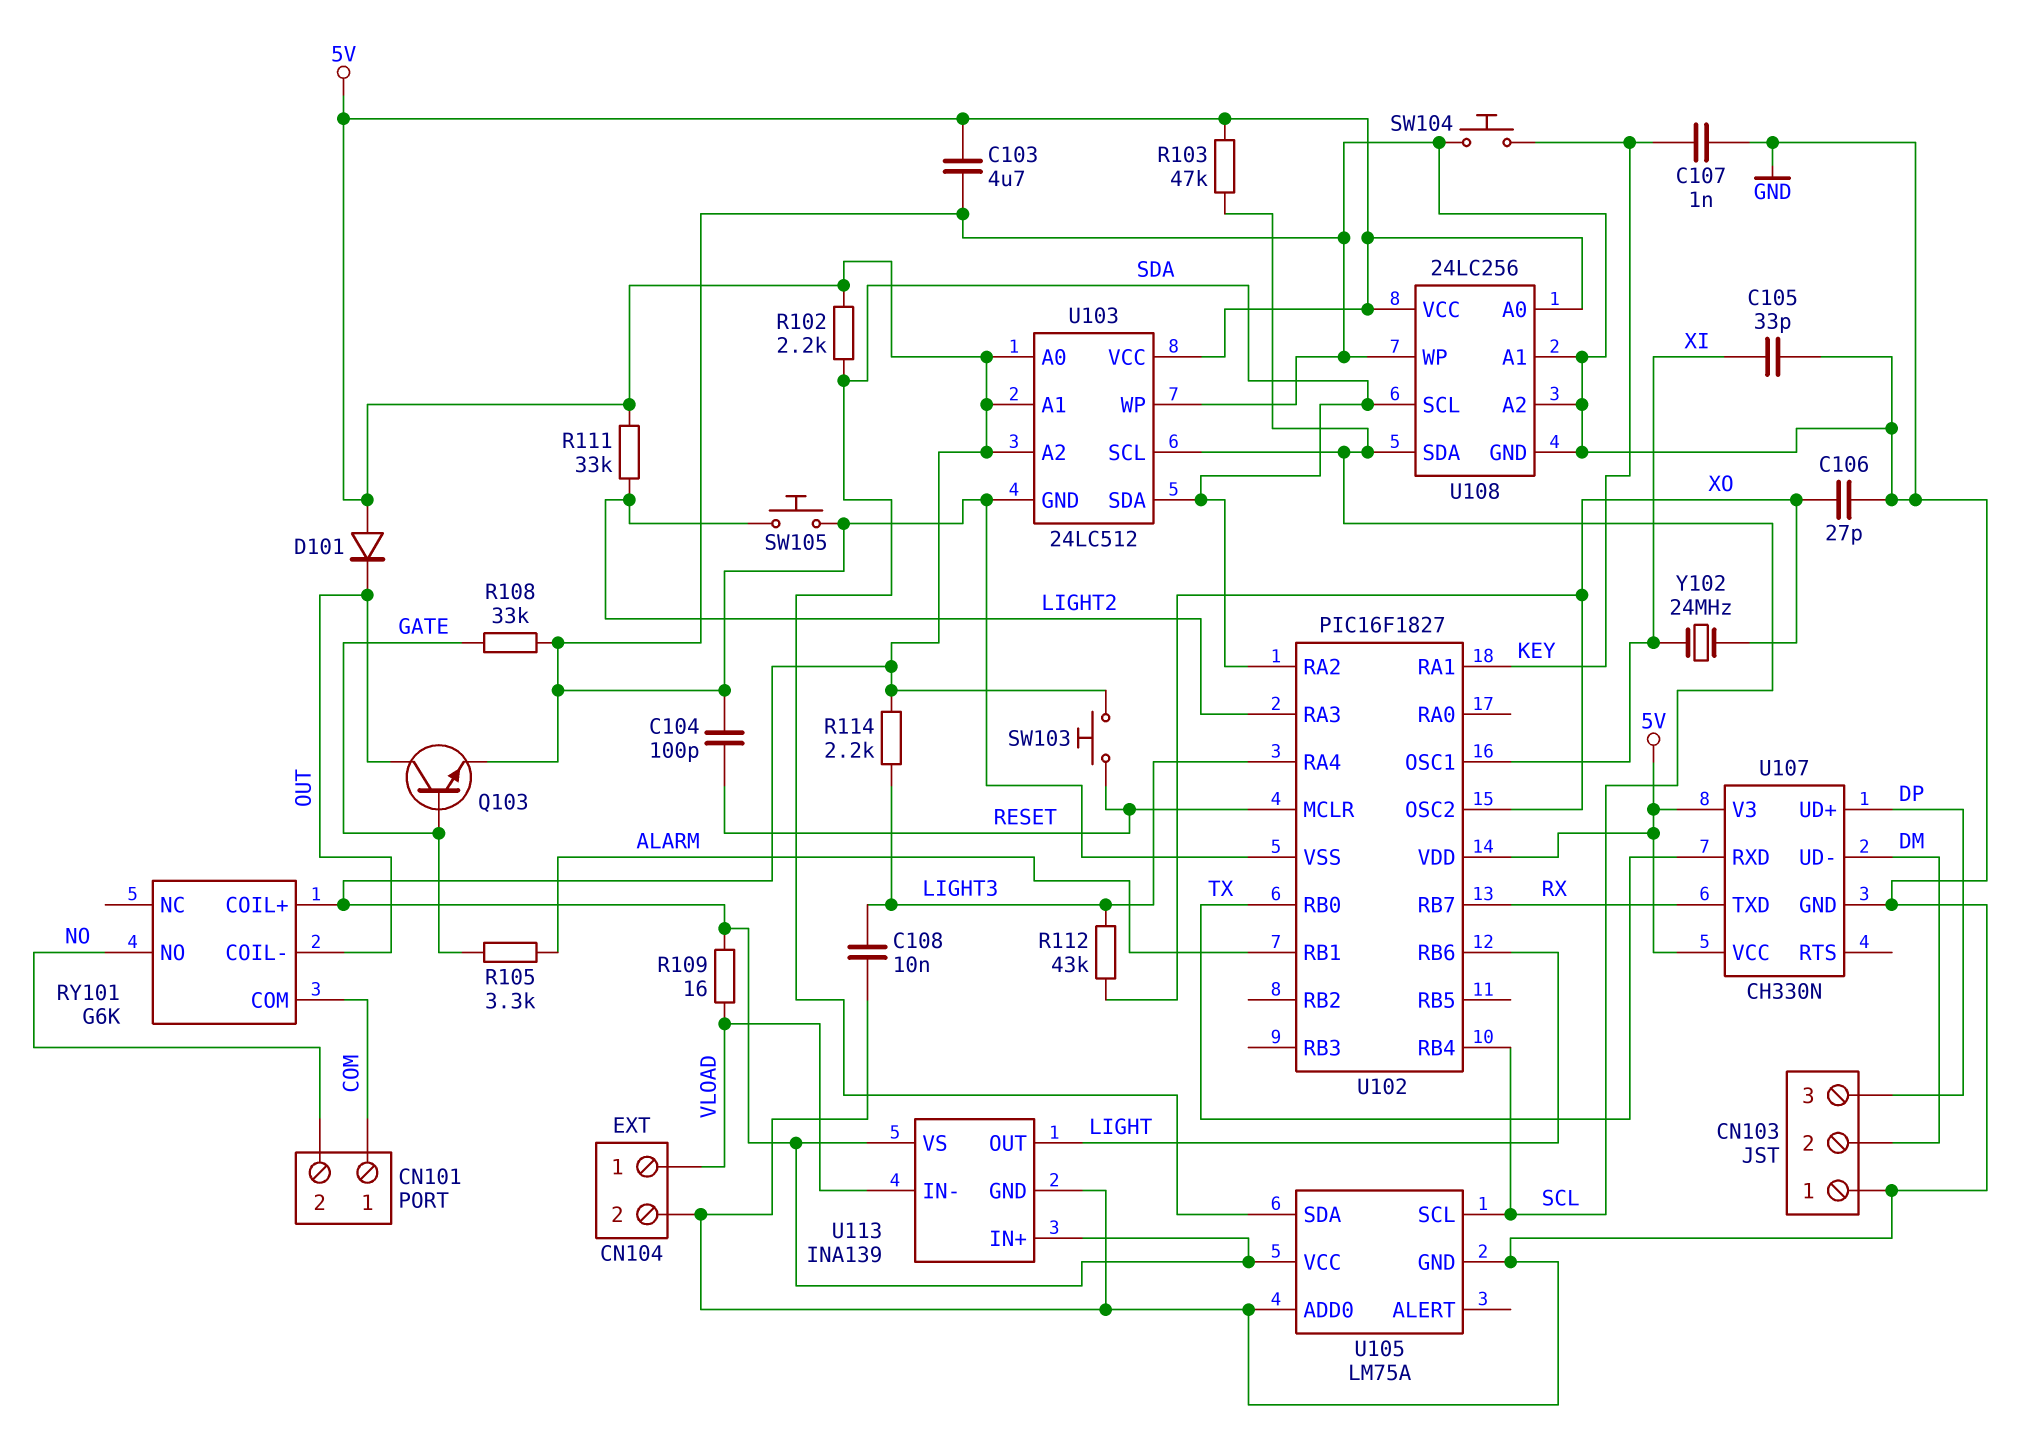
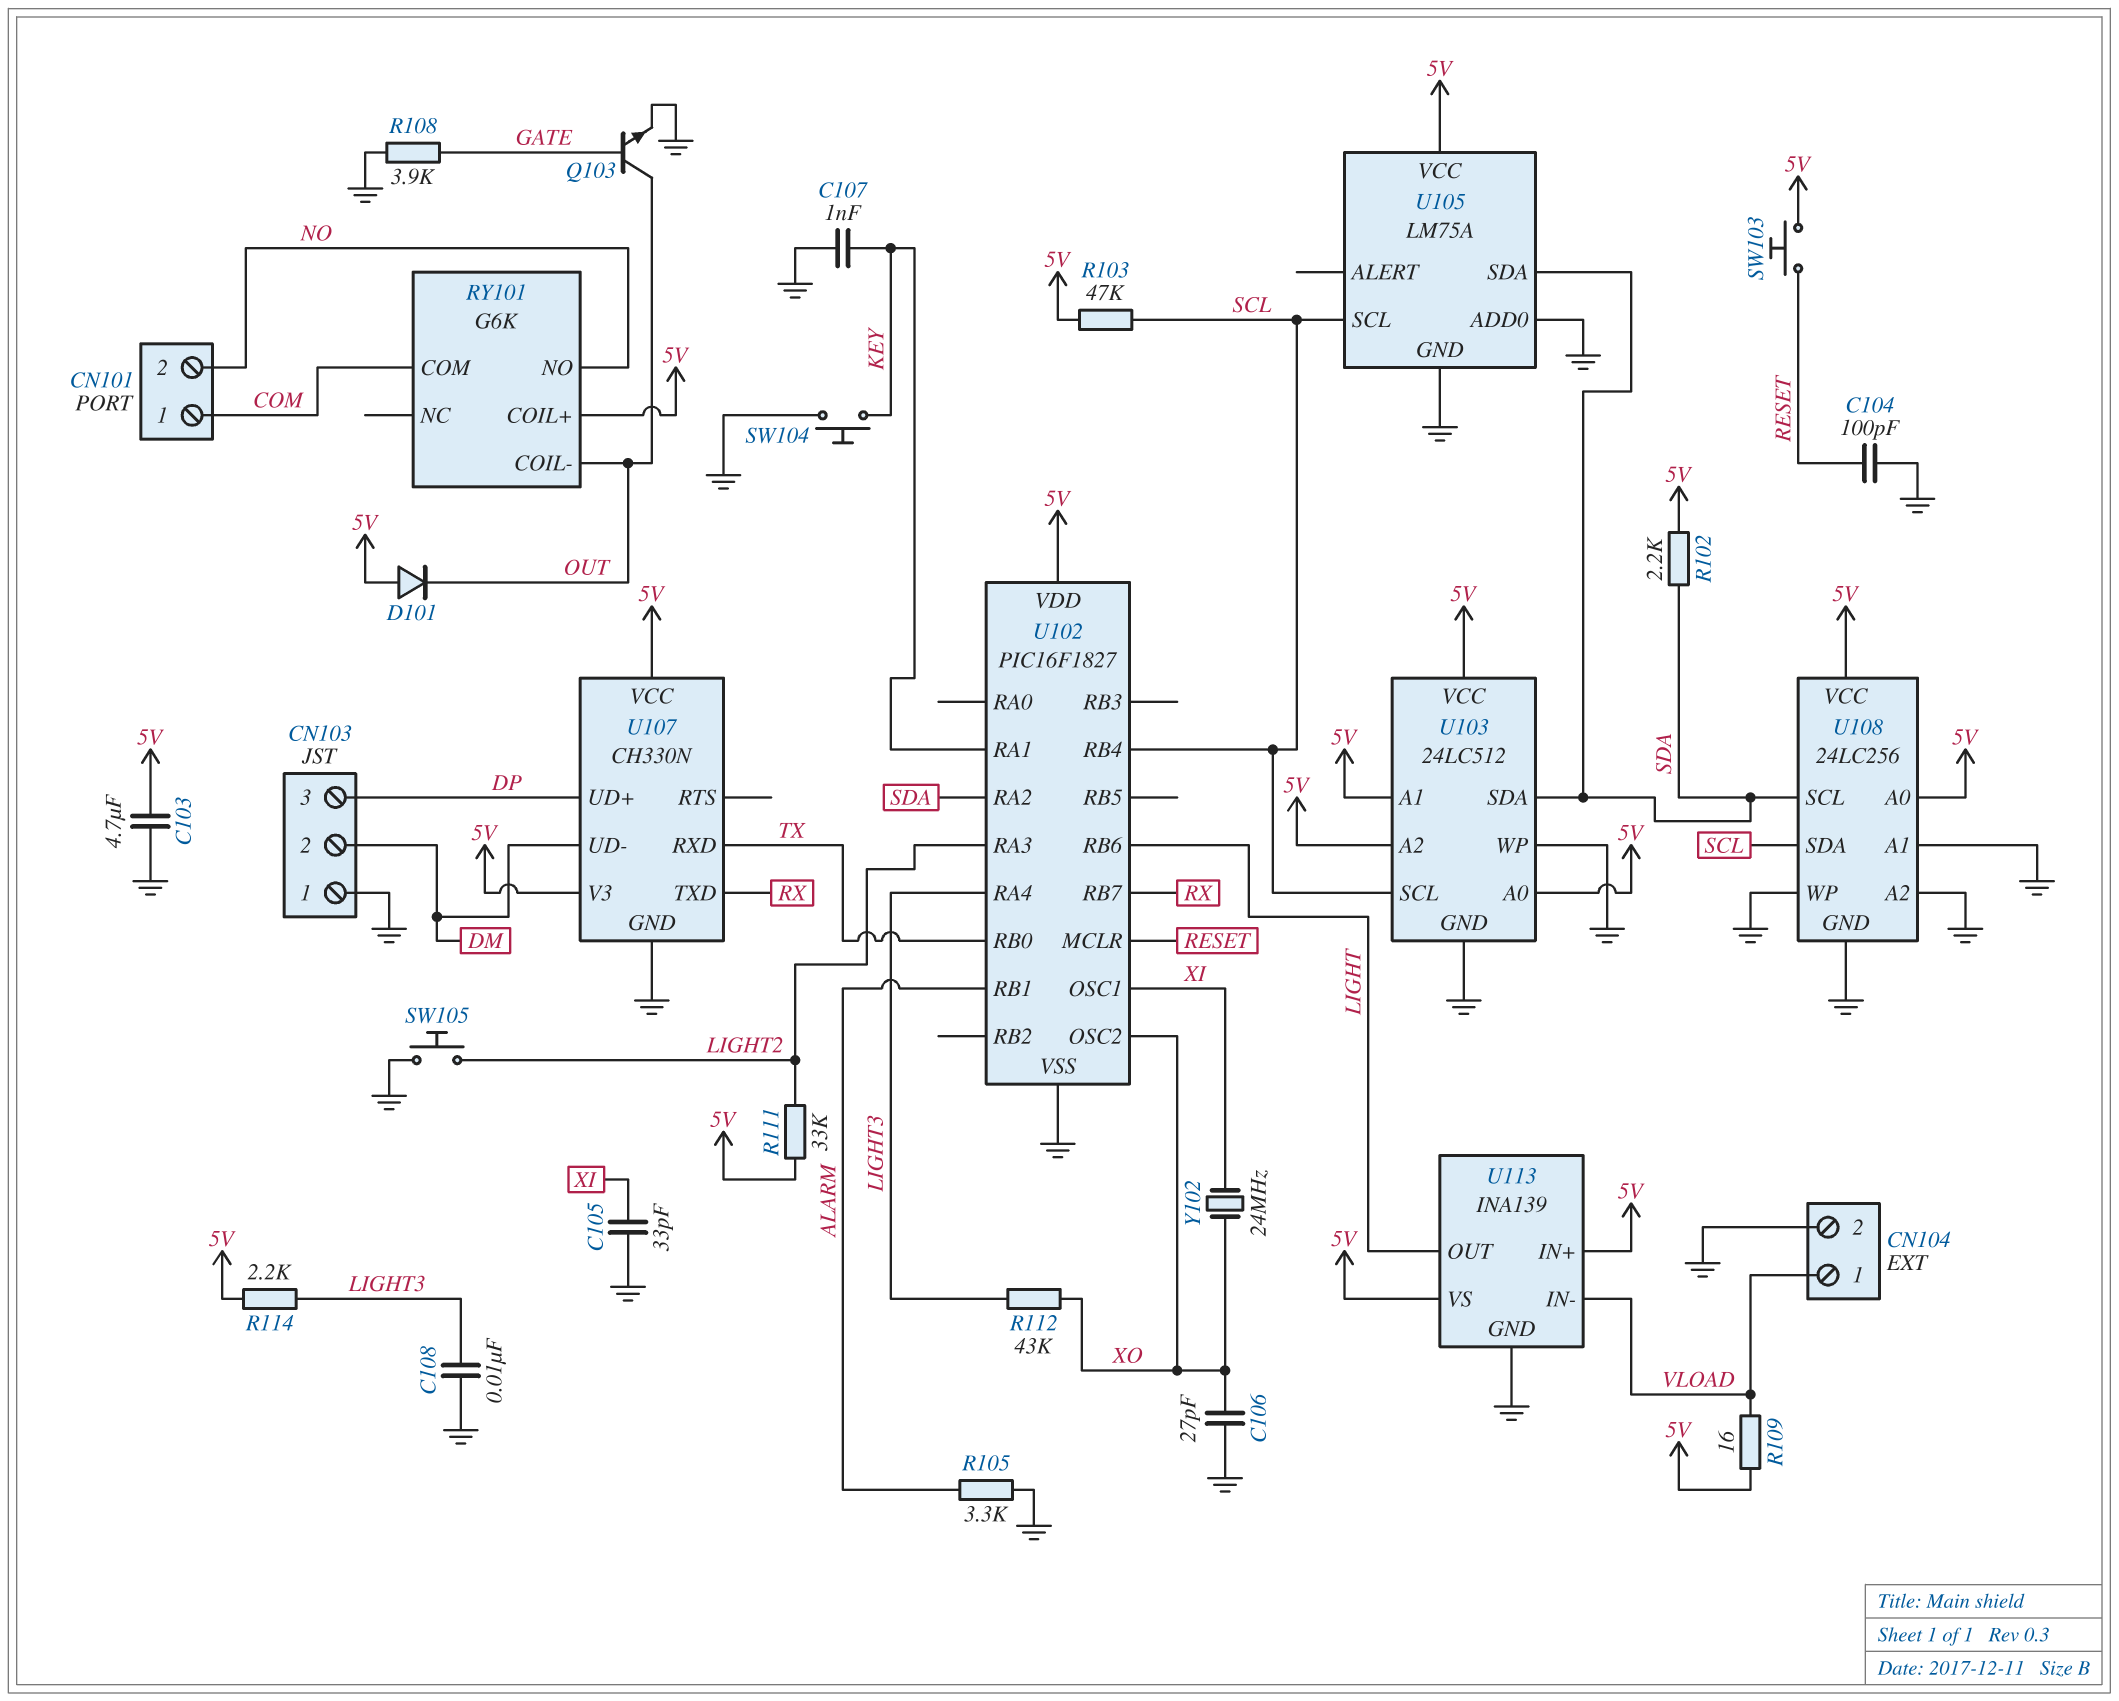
R105: 3.3k (ALARM, GATE) -> 3.3k (ALARM, GND)
R108: 33k (GATE, GND) -> 3.9k (GATE, GND)

